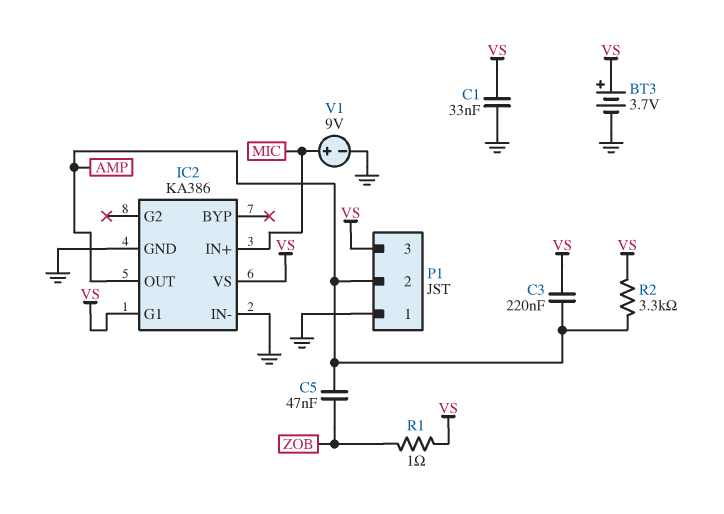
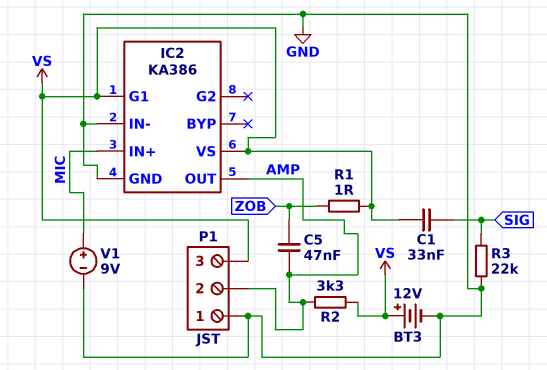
BT3: 3.7V (plus VS, minus GND) -> 12V (plus VS, minus GND)
C1: 33nF (GND, VS) -> 33nF (SIG, VS)
C3: 220nF (AMP, VS) -> none
R3: none -> 22k (GND, SIG)

